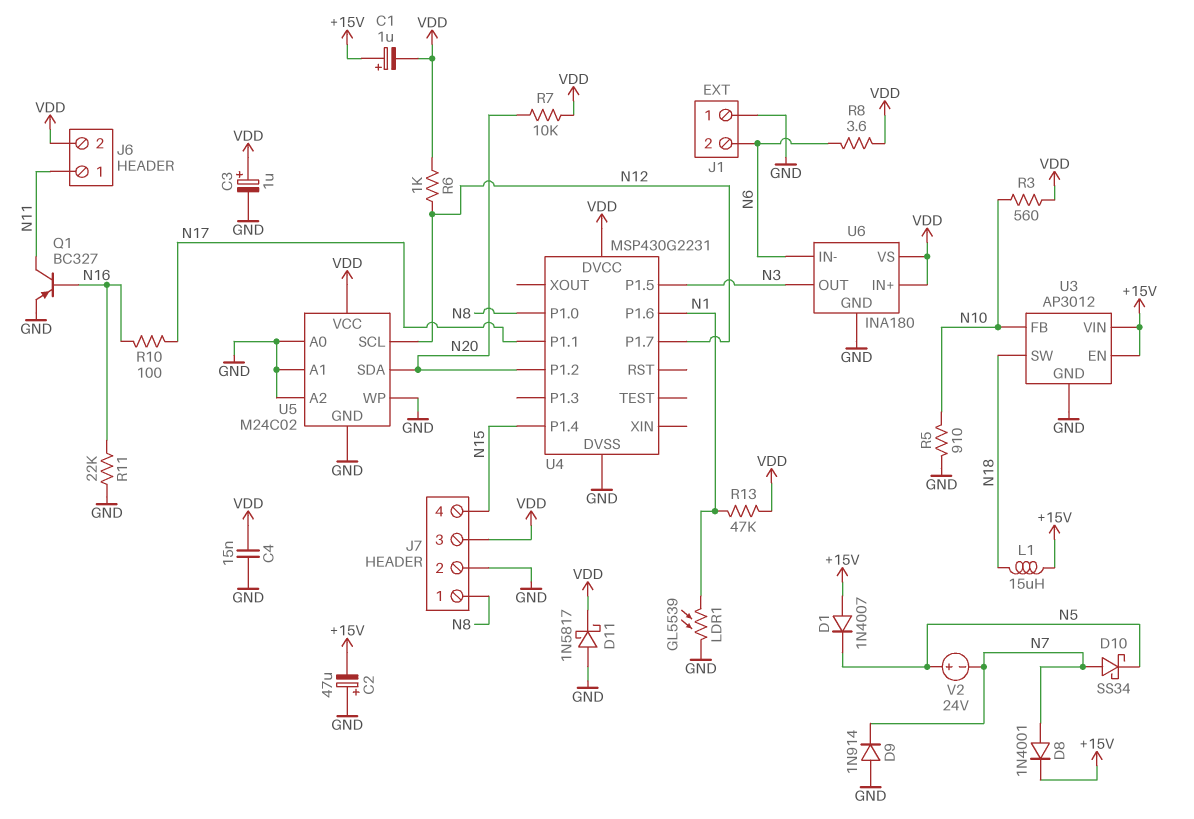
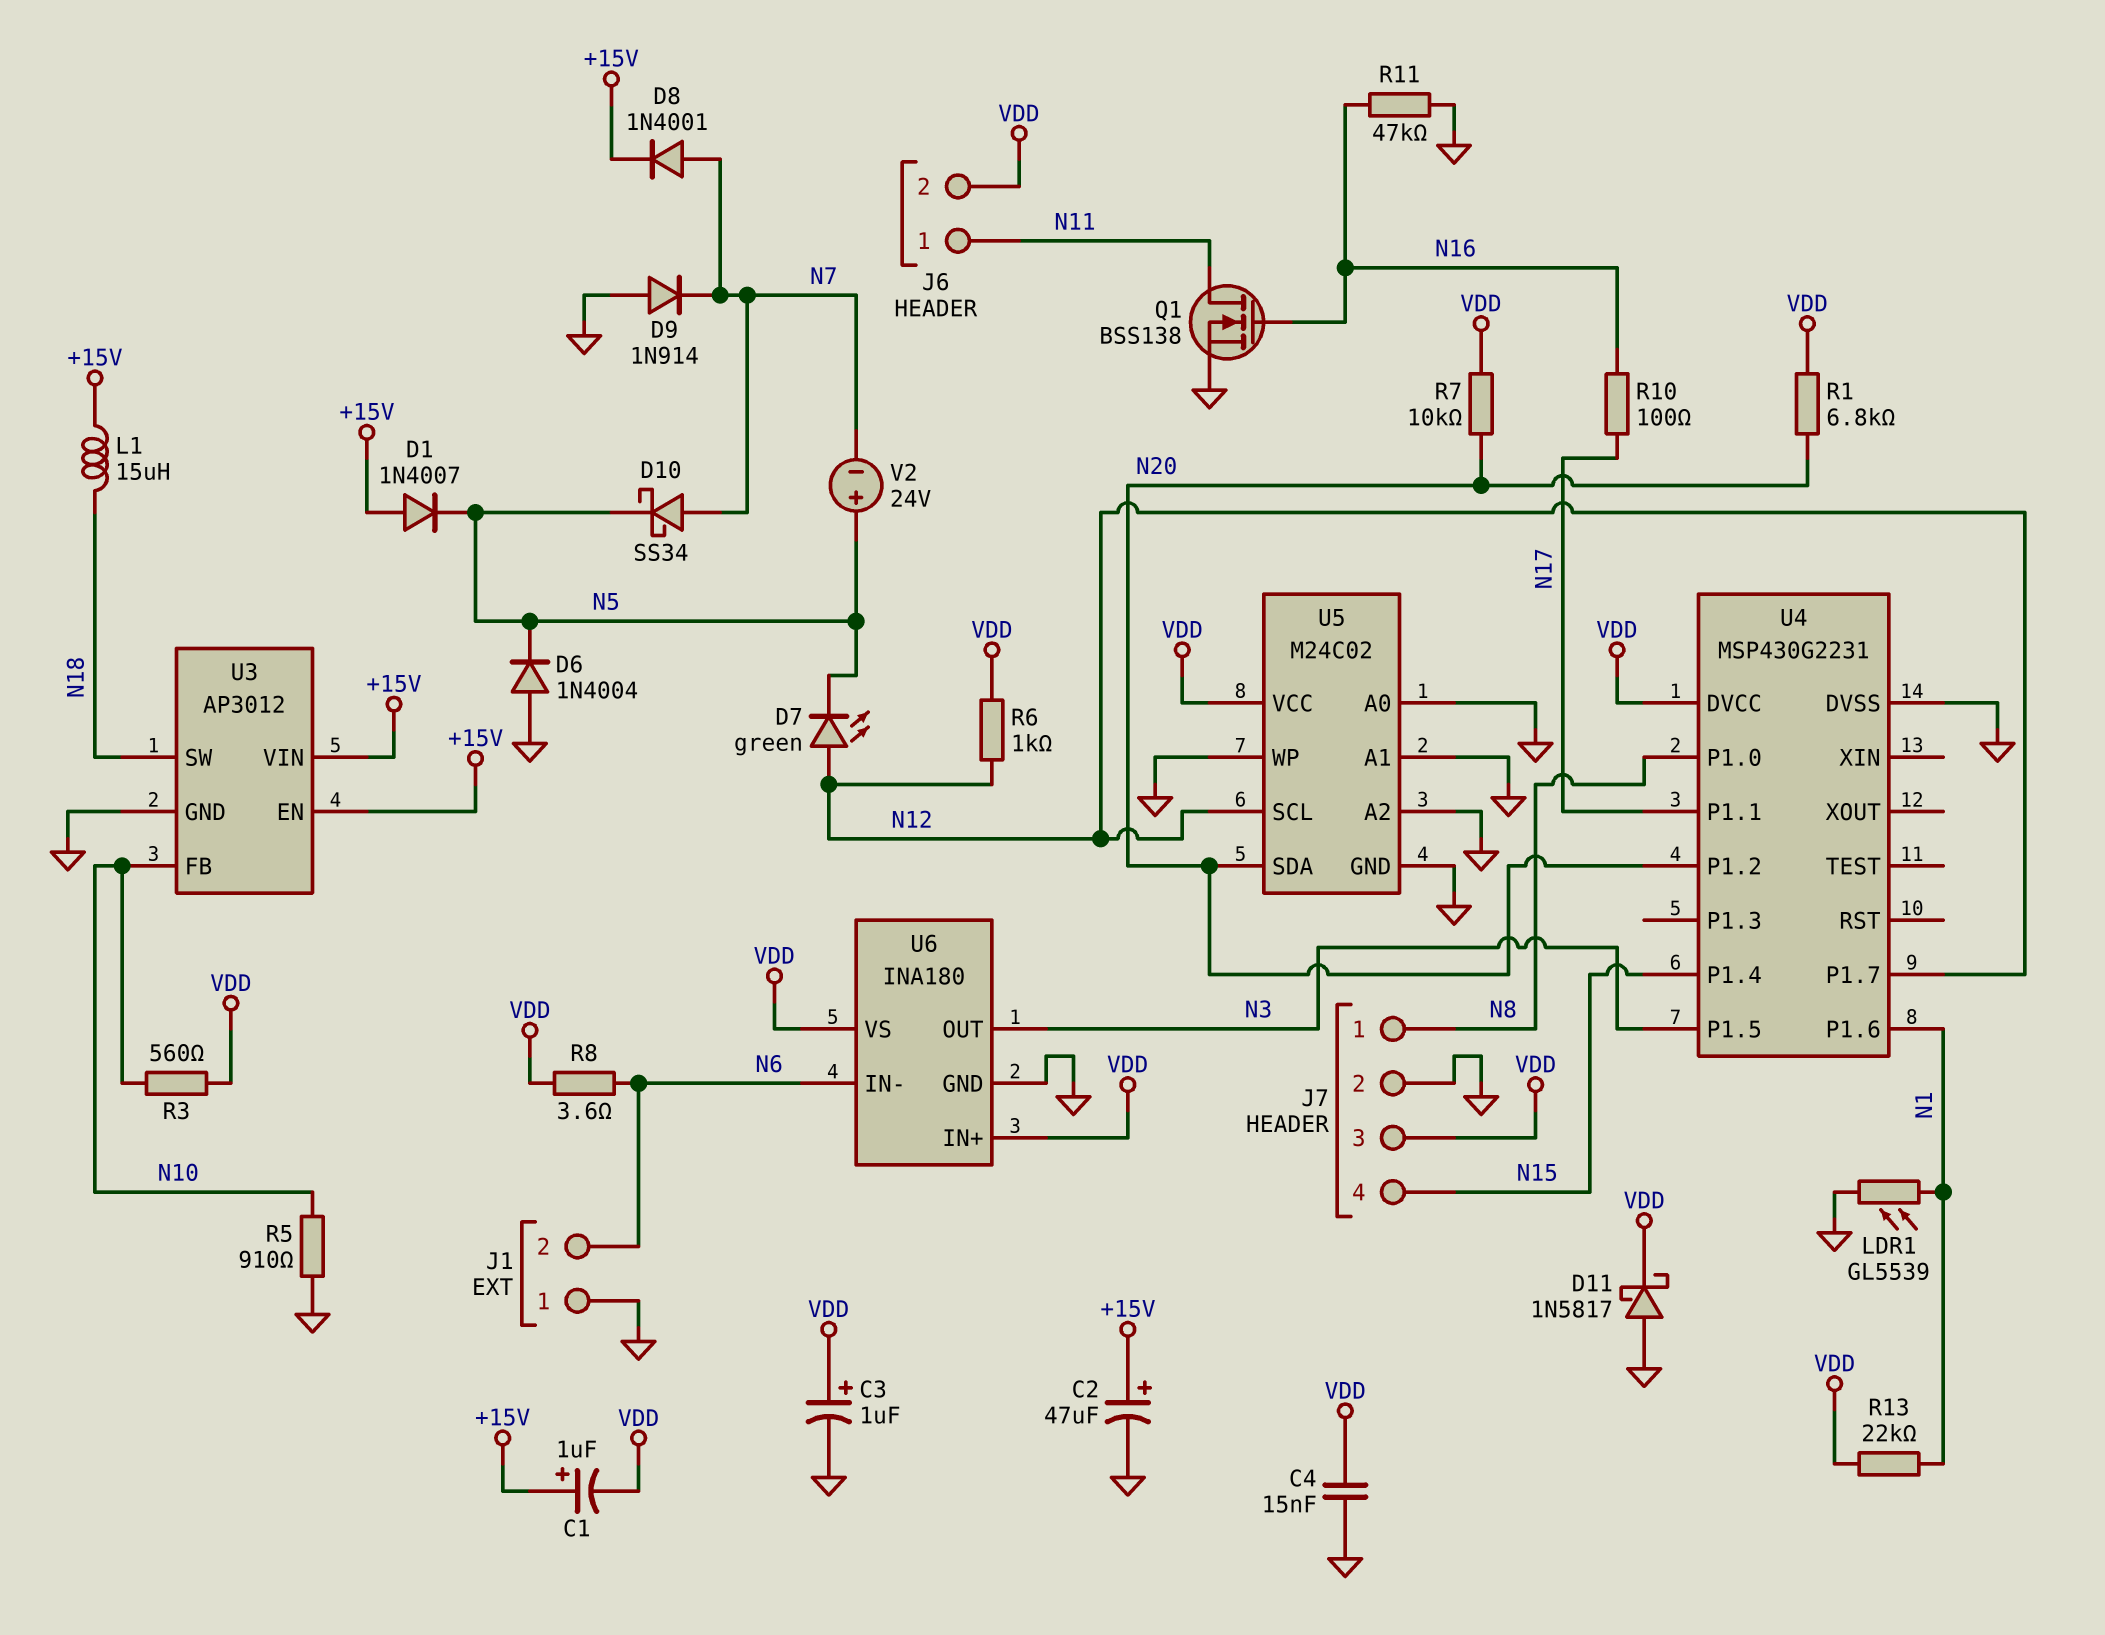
C2: 47uF (plus GND, minus +15V) -> 47uF (plus +15V, minus GND)
D6: none -> diode 1N4004 (A GND, K N5)
D7: none -> LED green (A N12, K N5)
Q1: PNP BC327 (B N16, C N11, E GND) -> NMOS BSS138 (G N16, D N11, S GND)
R1: none -> 6.8k (N20, VDD)
R11: 22k (GND, N16) -> 47k (GND, N16)
R13: 47k (N1, VDD) -> 22k (N1, VDD)

